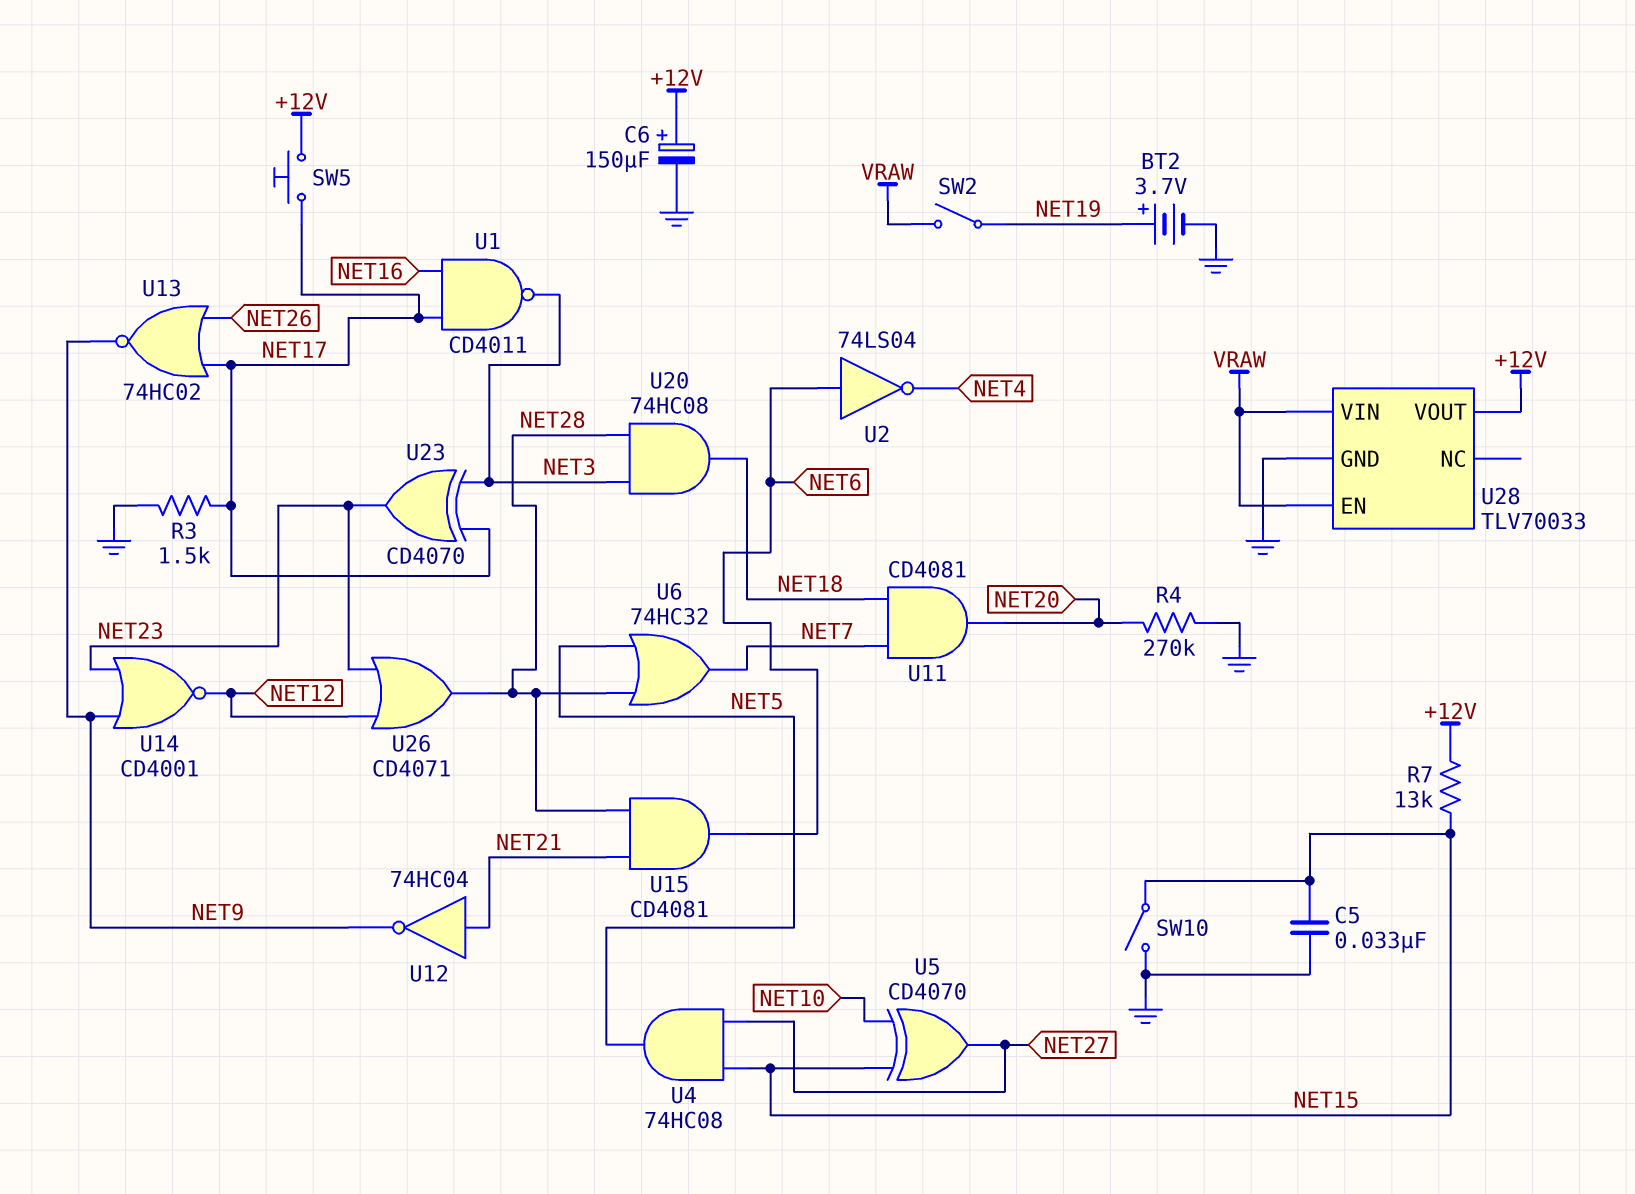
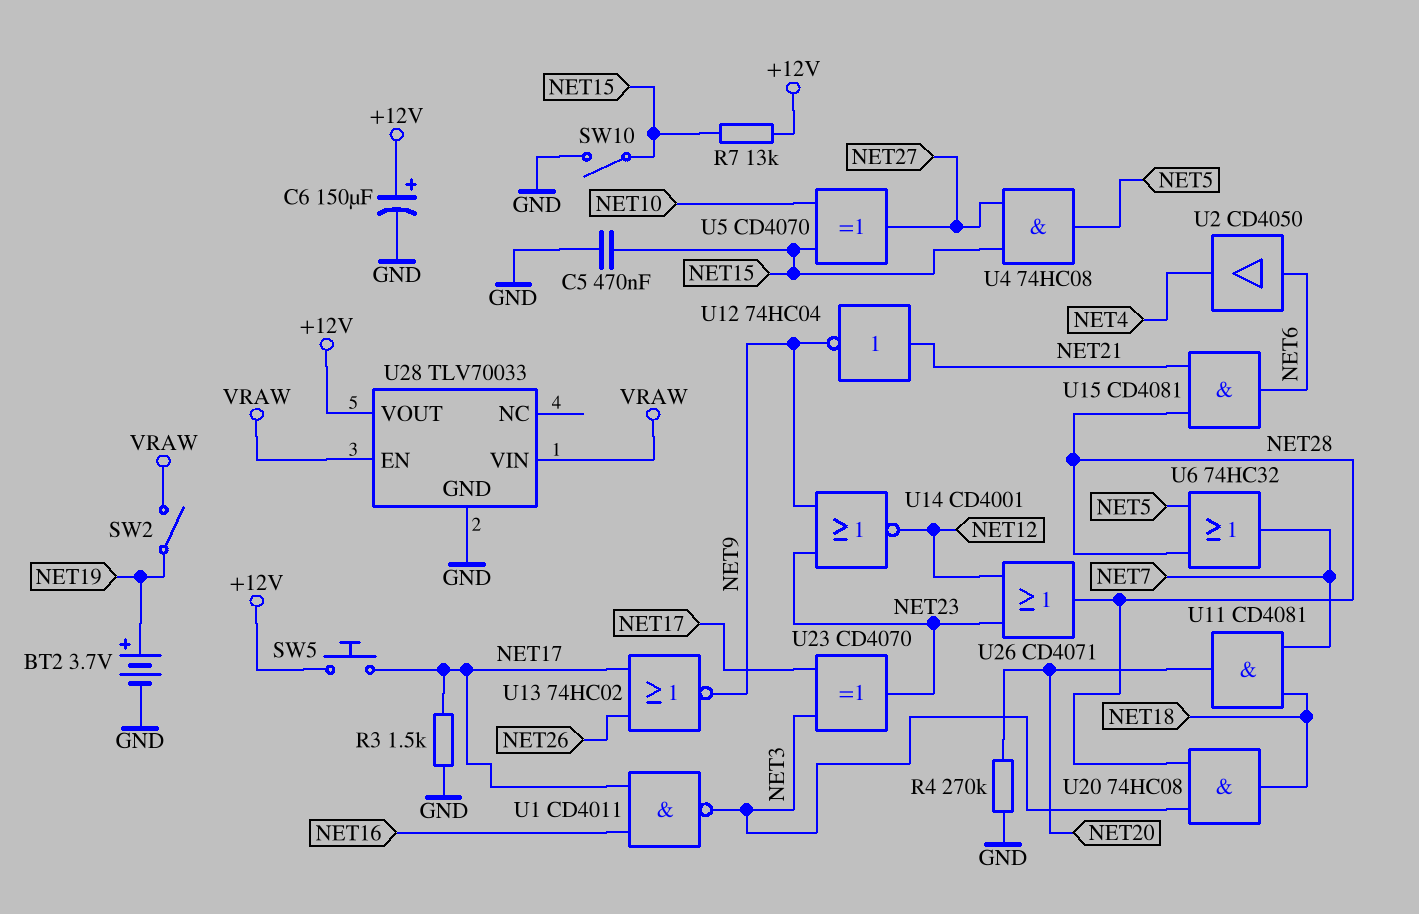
C5: 33nF (GND, NET15) -> 470nF (GND, NET15)
U2: NOT 74LS04 (in NET6, out NET4) -> buffer CD4050 (in NET6, out NET4)

